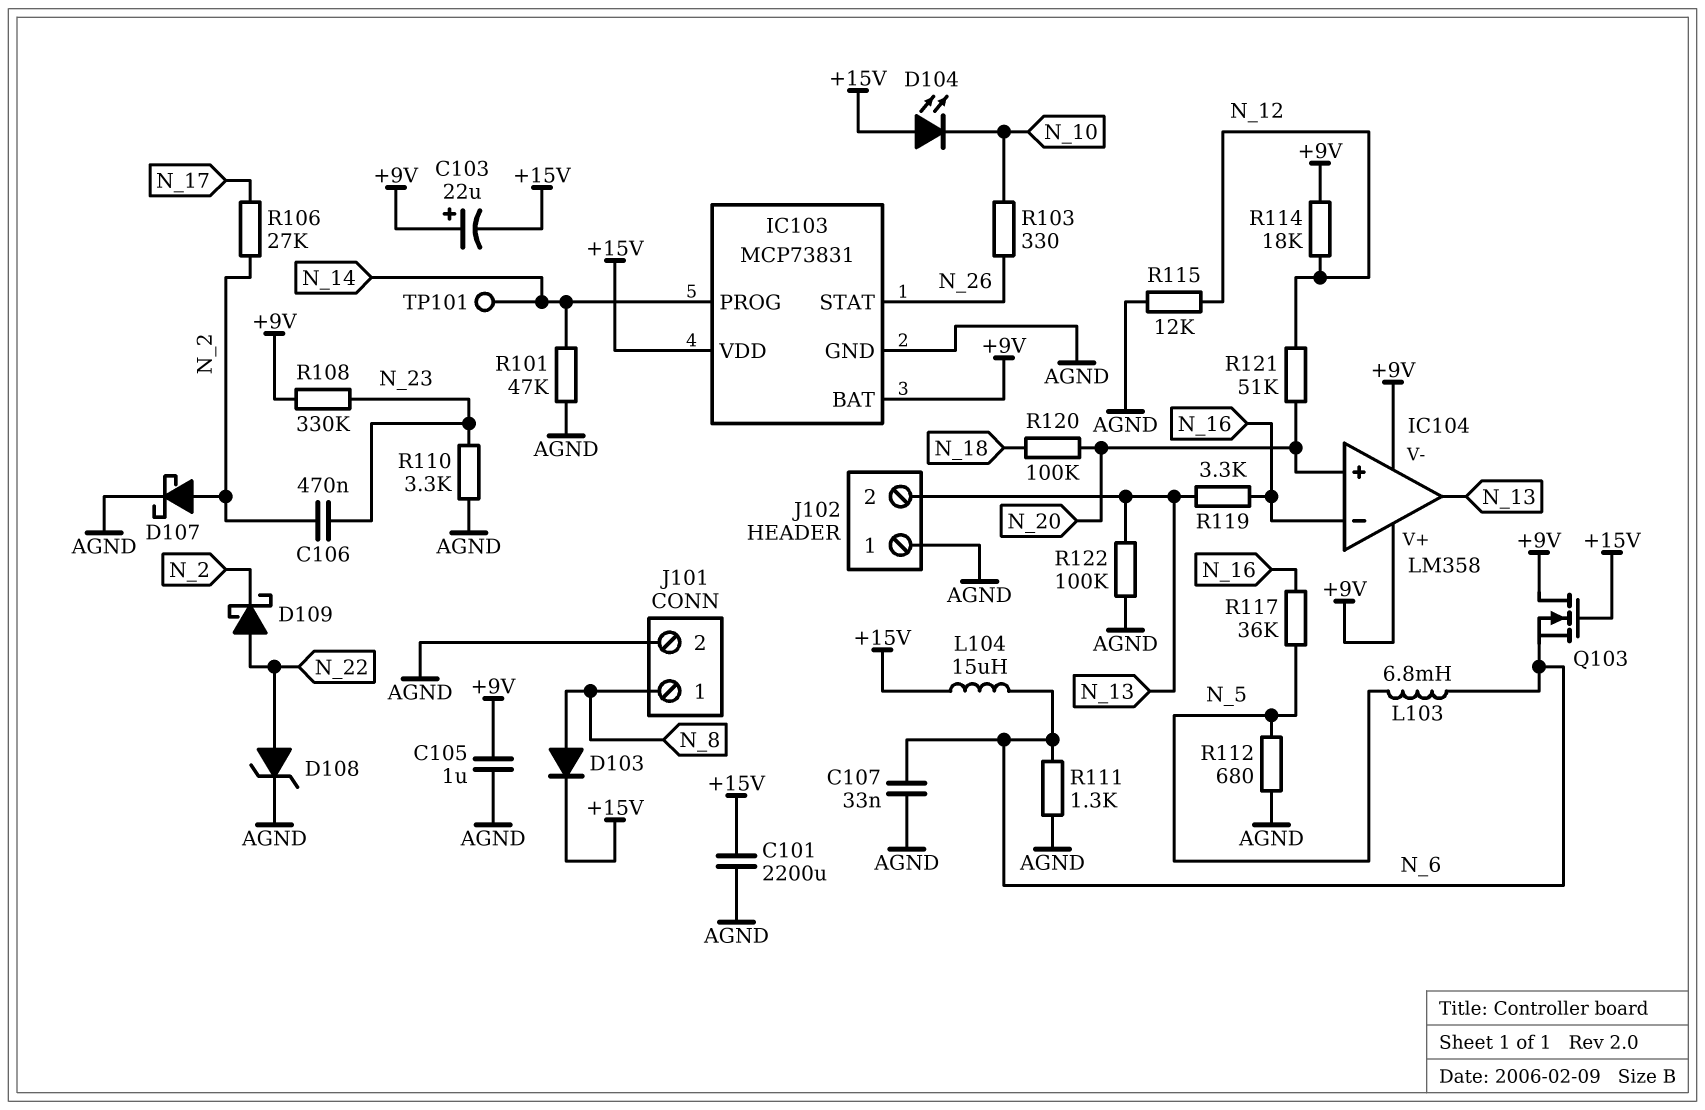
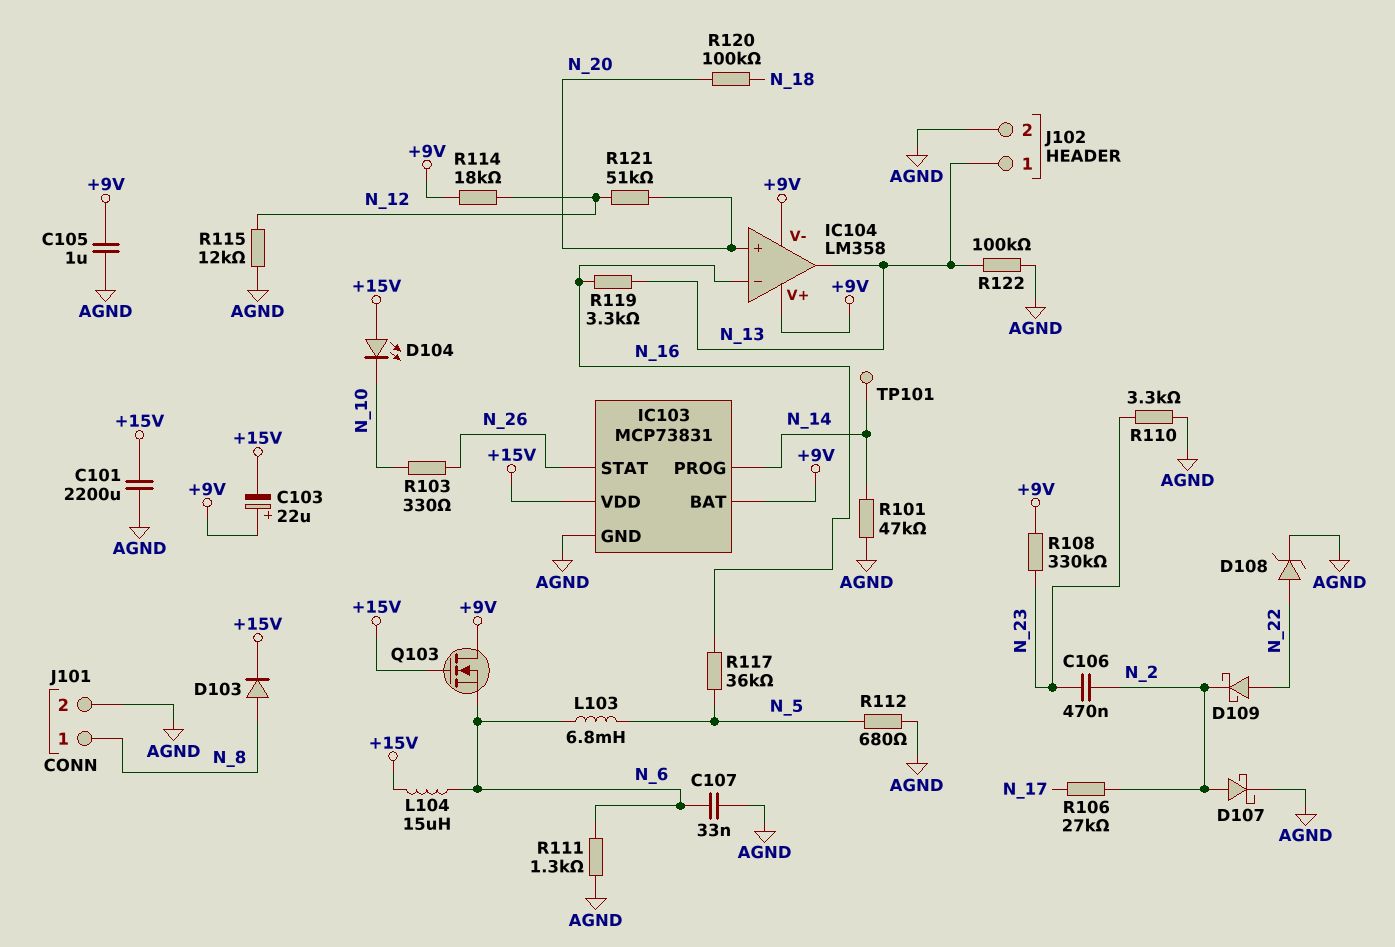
J102 pin 1: AGND -> N_13
J102 pin 2: N_13 -> AGND

